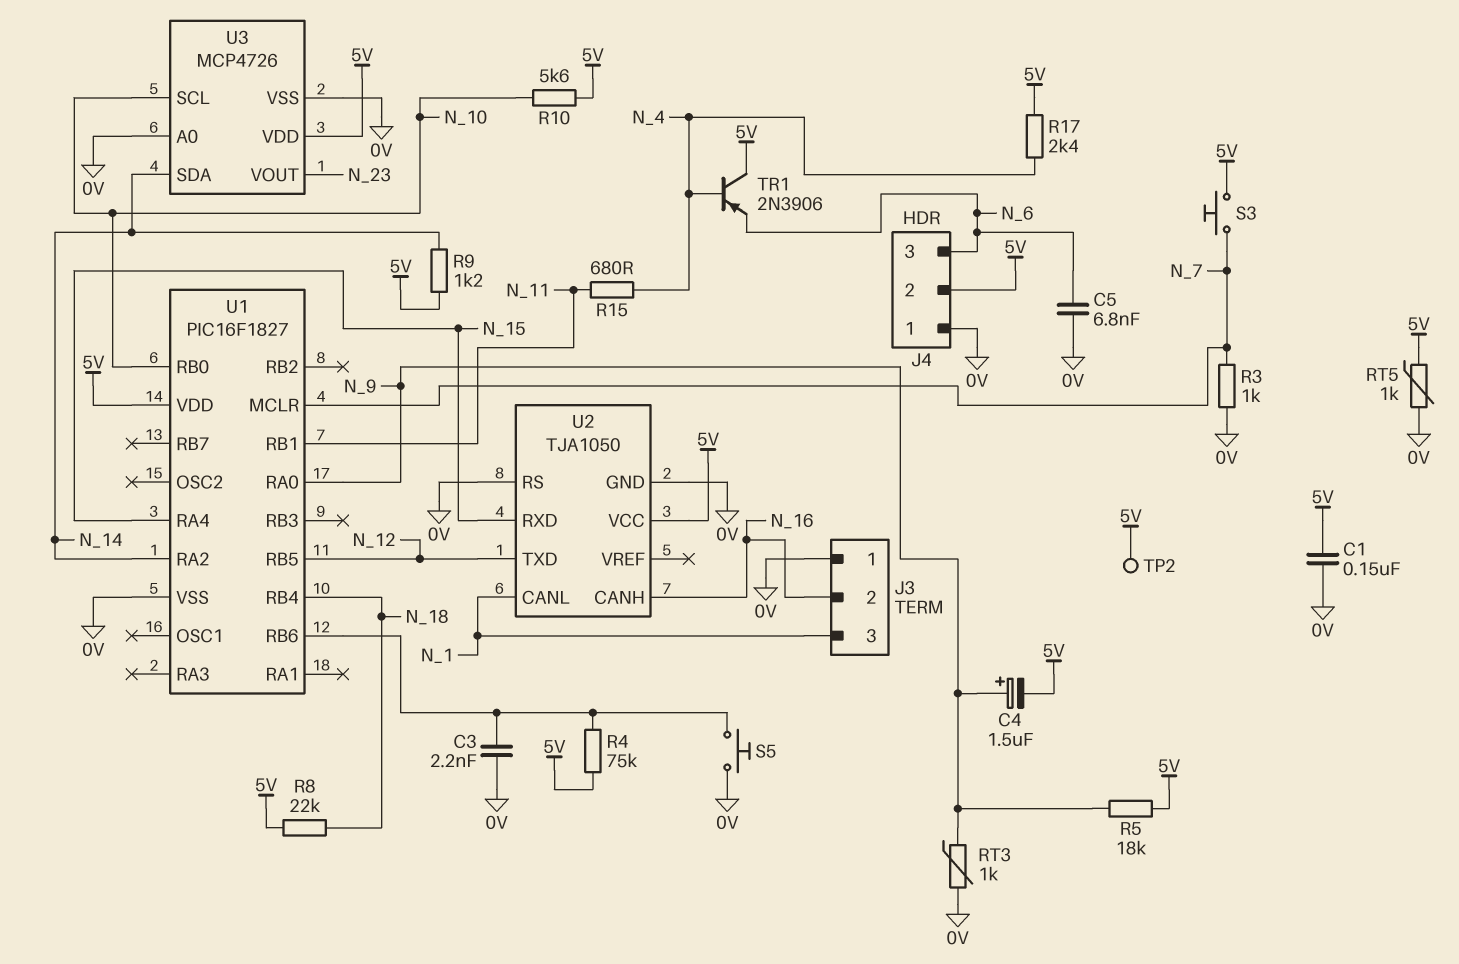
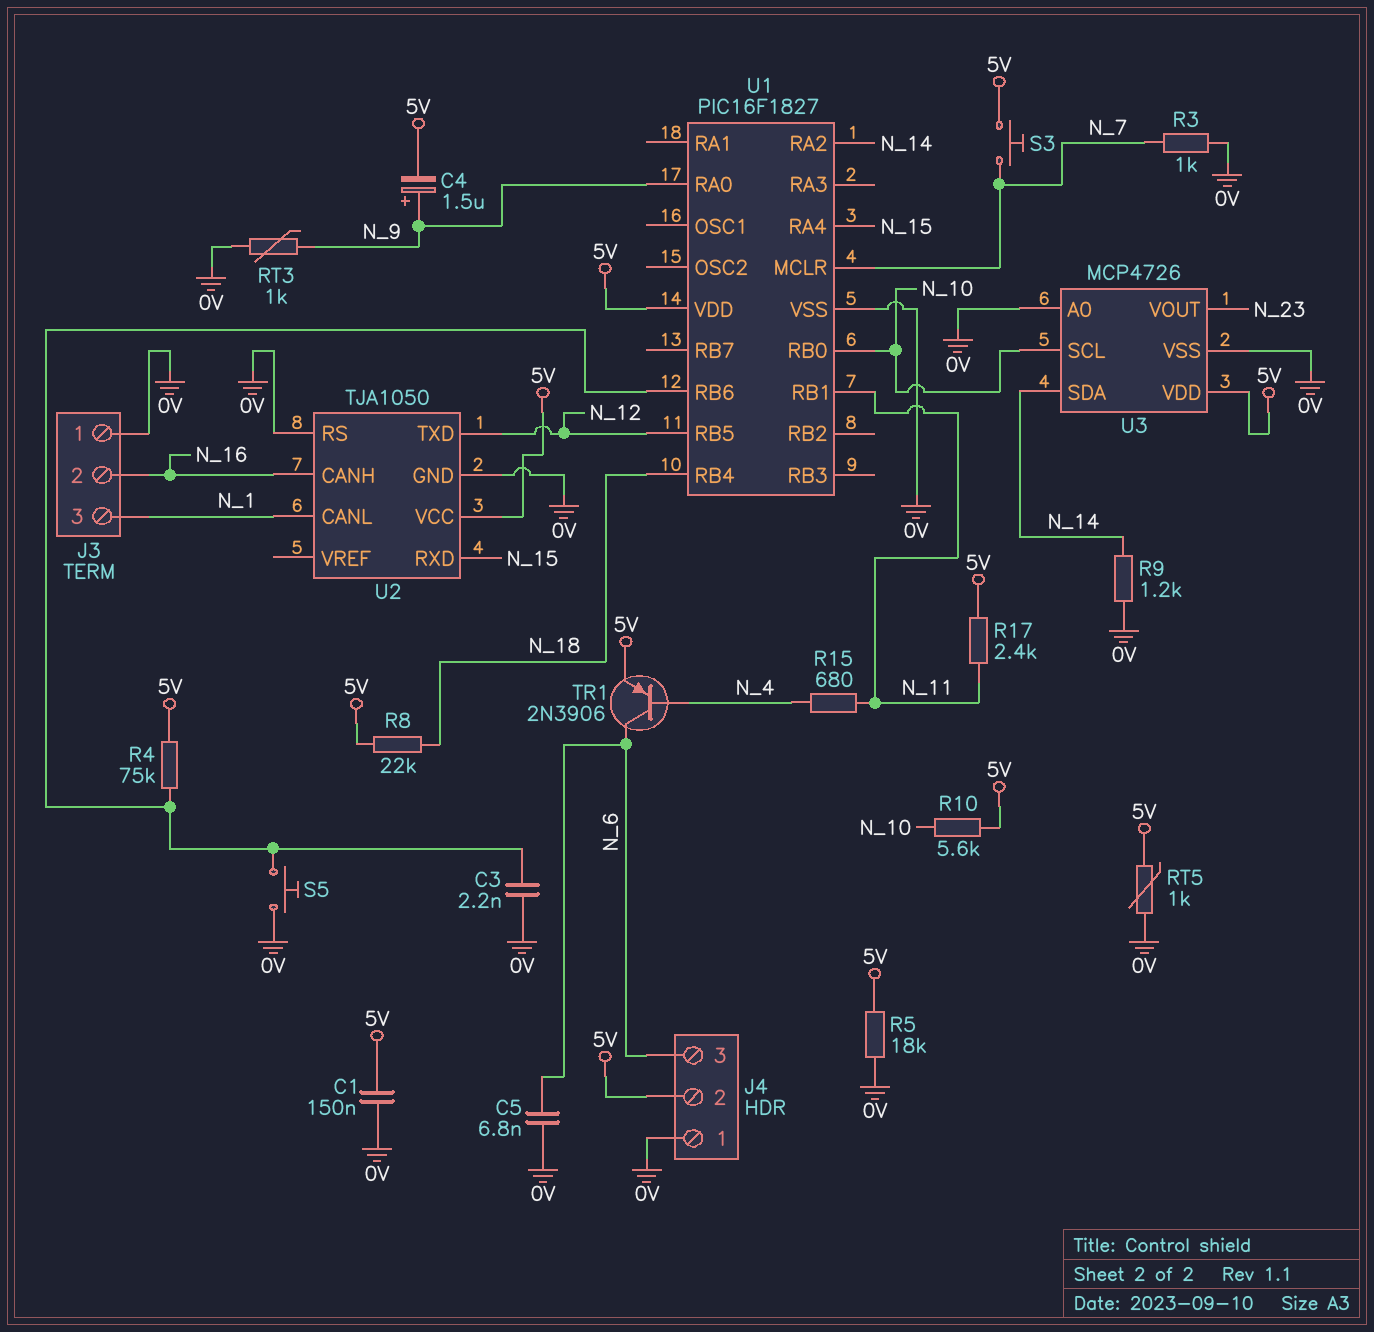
R5: 18k (5V, N_9) -> 18k (0V, 5V)
R9: 1.2k (5V, N_14) -> 1.2k (0V, N_14)
R17: 2.4k (5V, N_4) -> 2.4k (5V, N_11)
TP2: test point (5V) -> none
TR1: PNP 2N3906 (B N_4, C 5V, E N_6) -> PNP 2N3906 (B N_4, C N_6, E 5V)

